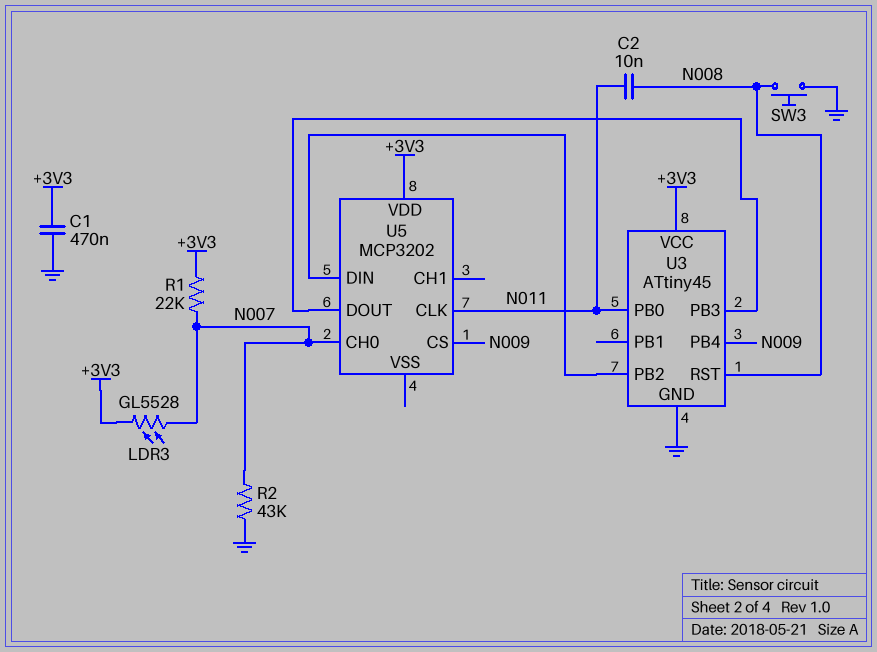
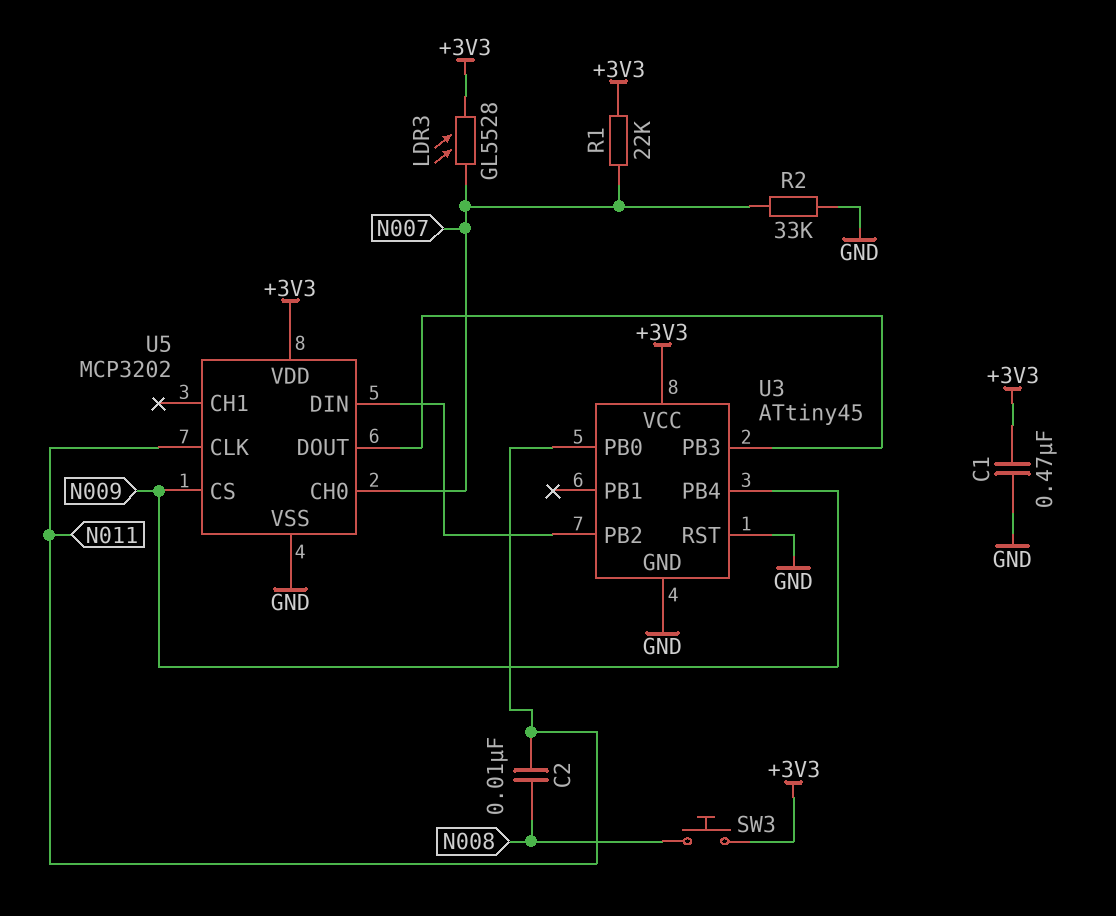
R2: 43k (GND, N007) -> 33k (GND, N007)
SW3: button (GND, N008) -> button (+3V3, N008)
U3 pin RST: N008 -> GND
U5 pin VSS: none -> GND

